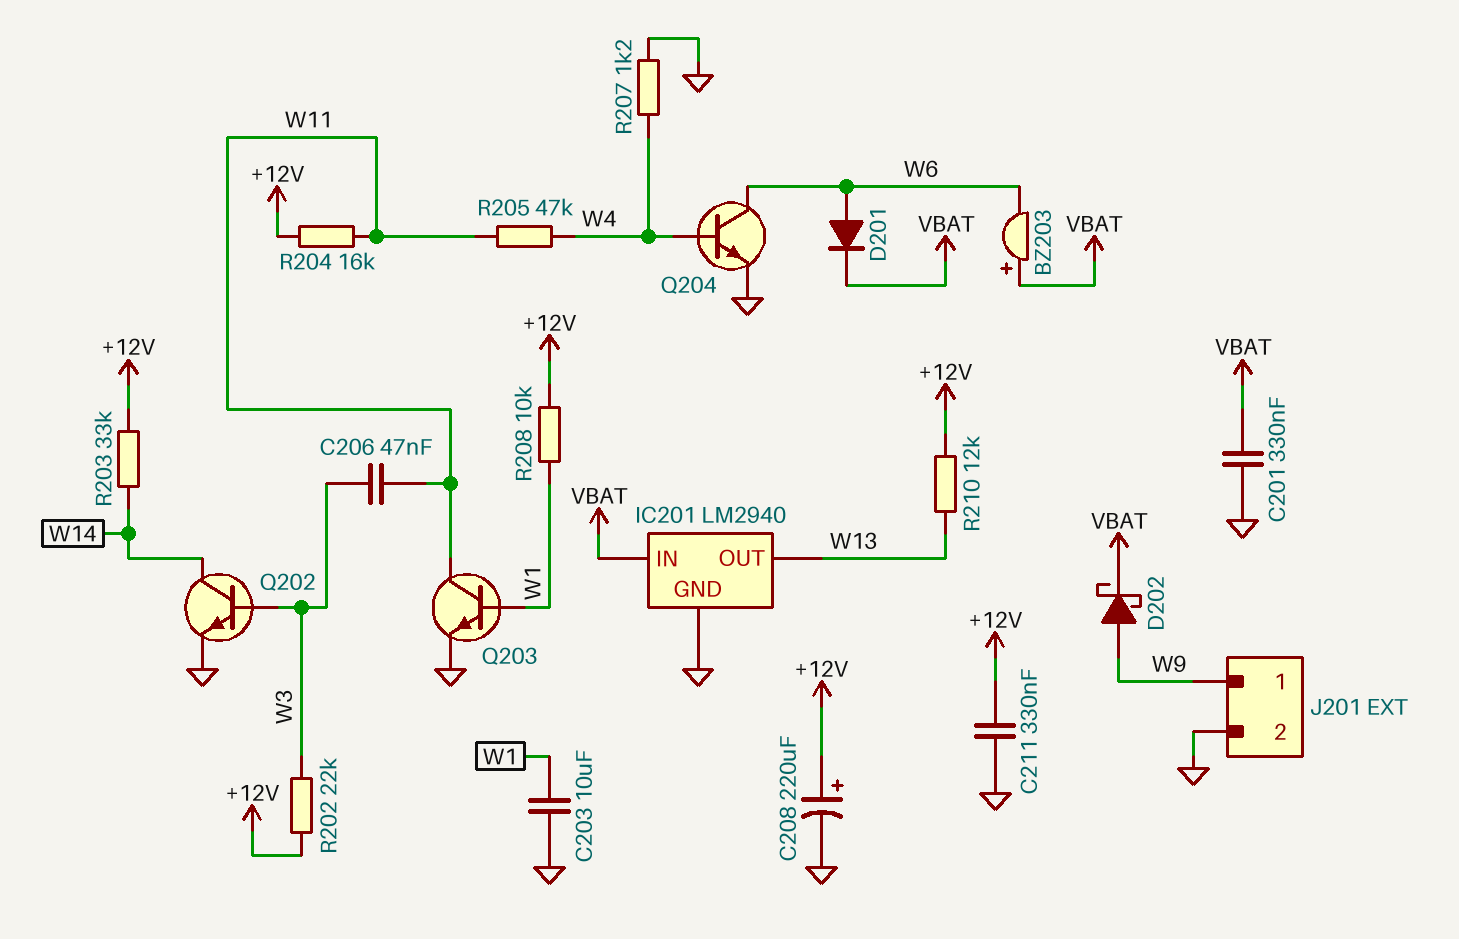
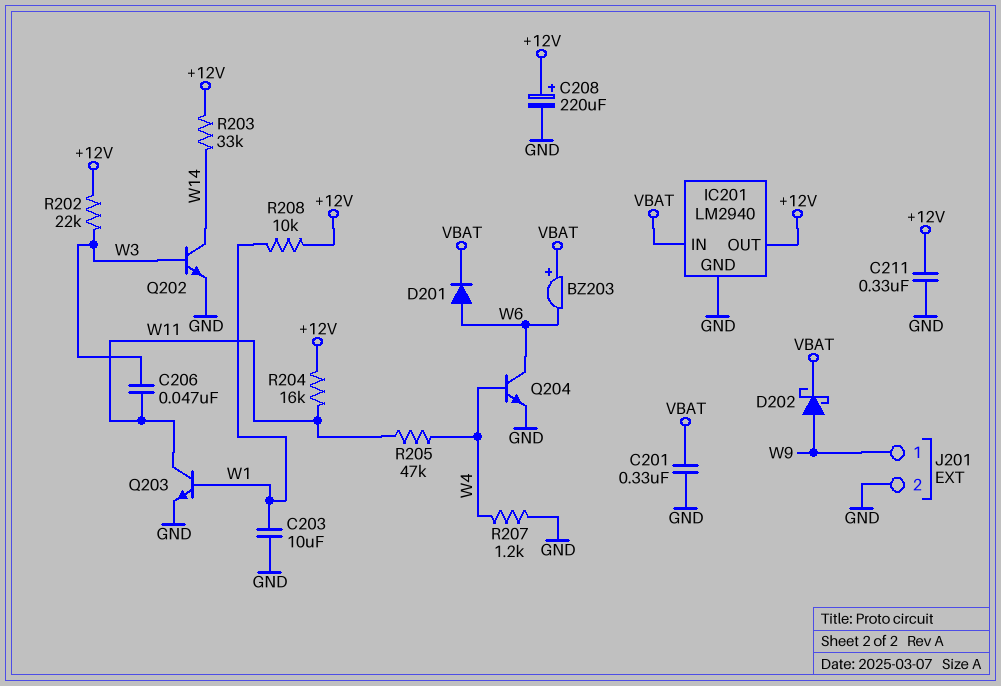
IC201 pin OUT: W13 -> +12V
R210: 12k (+12V, W13) -> none

